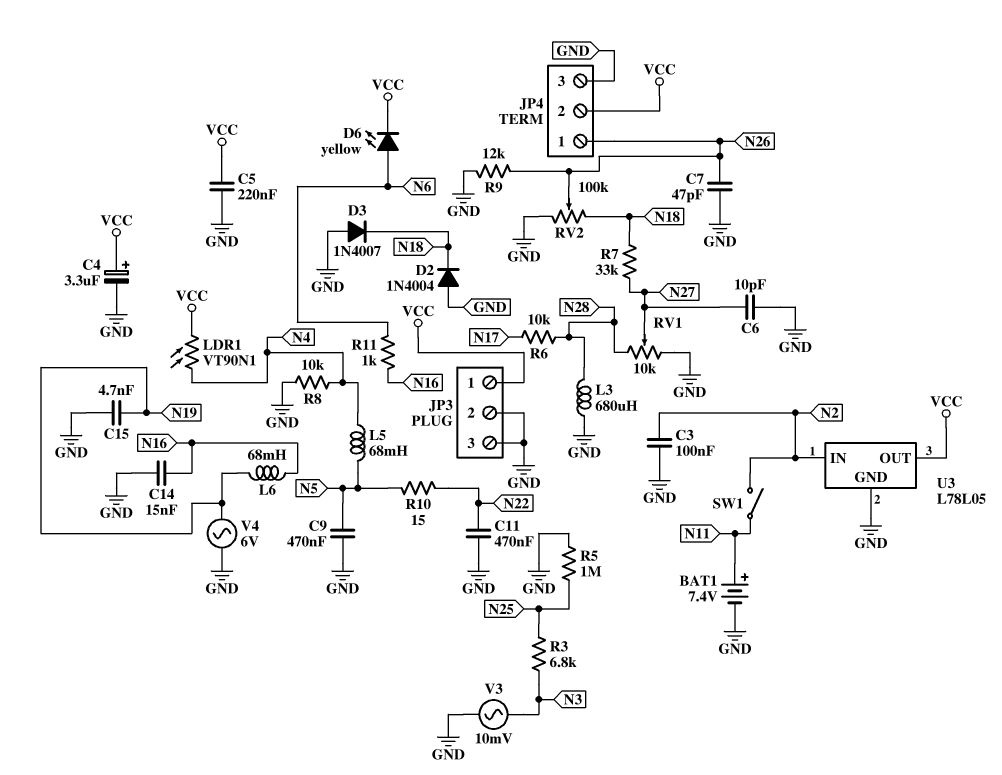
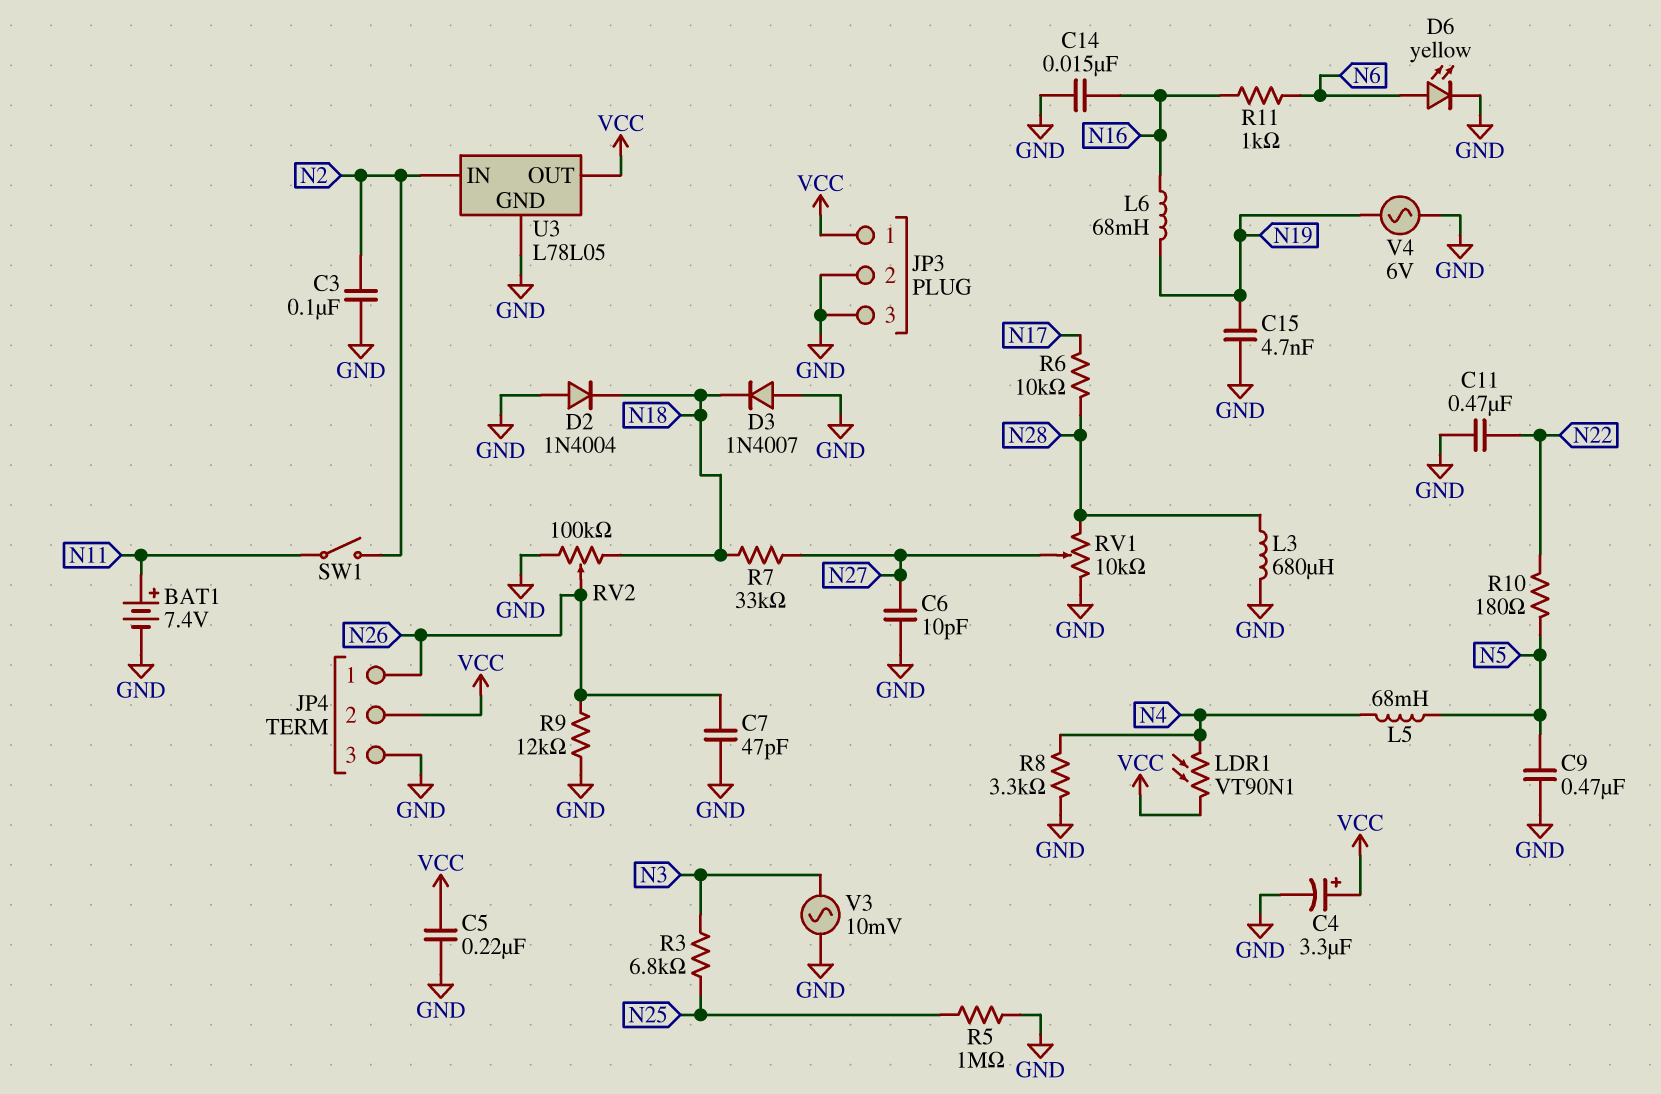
D6: LED yellow (A N6, K VCC) -> LED yellow (A N6, K GND)
R8: 10k (GND, N4) -> 3.3k (GND, N4)
R10: 15 (N5, N22) -> 180 (N5, N22)

